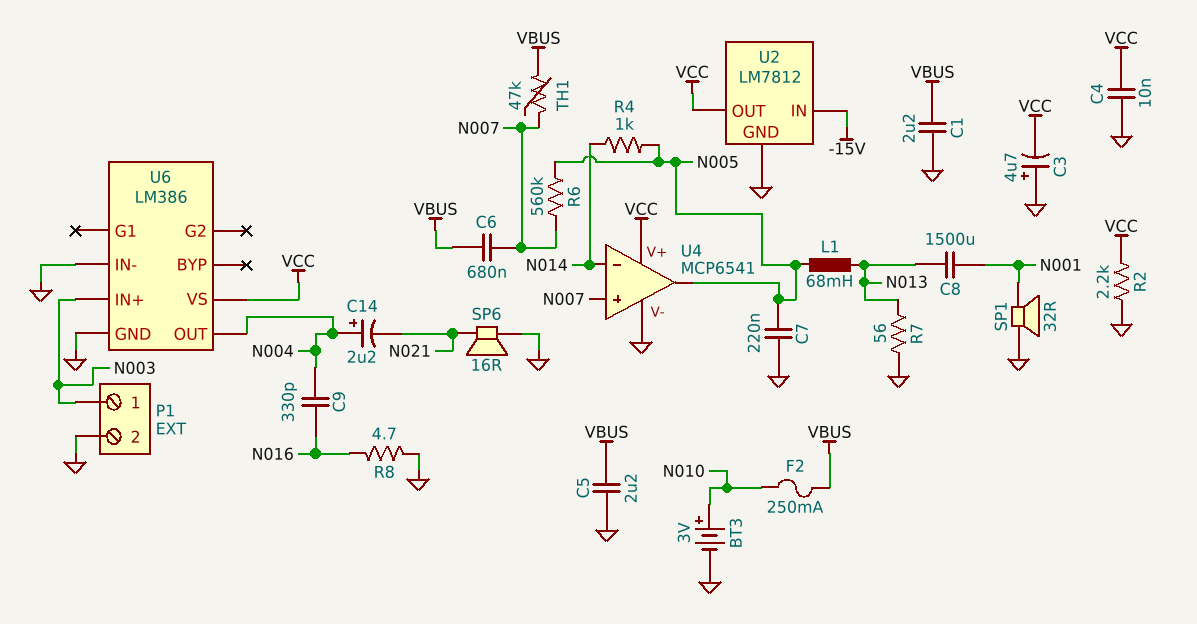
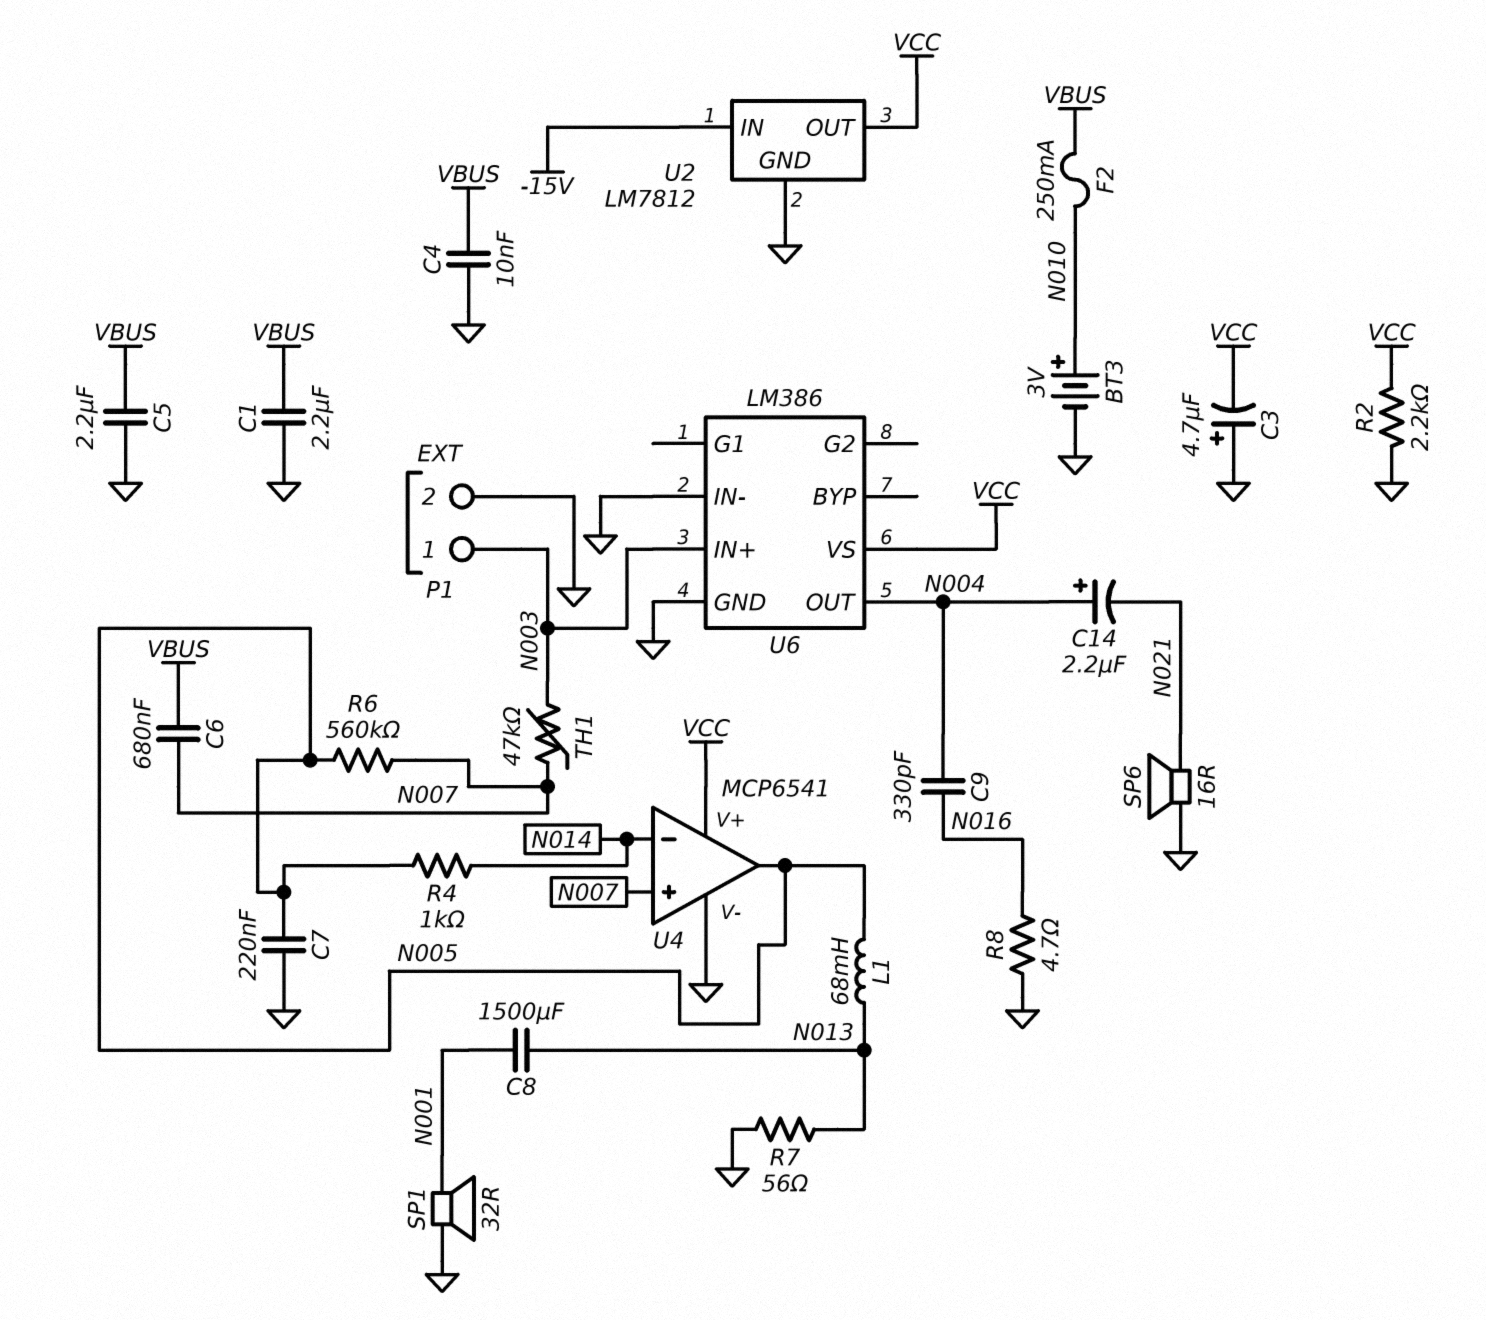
C4: 10nF (GND, VCC) -> 10nF (GND, VBUS)
TH1: 47k (N007, VBUS) -> 47k (N003, N007)

